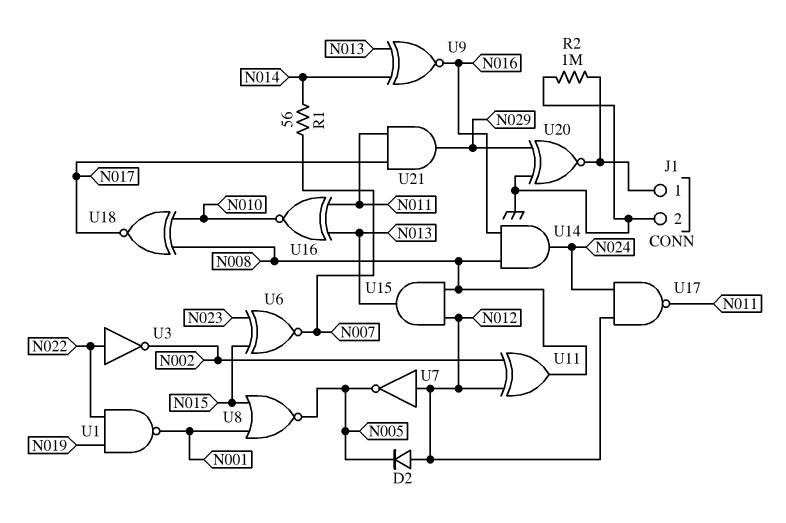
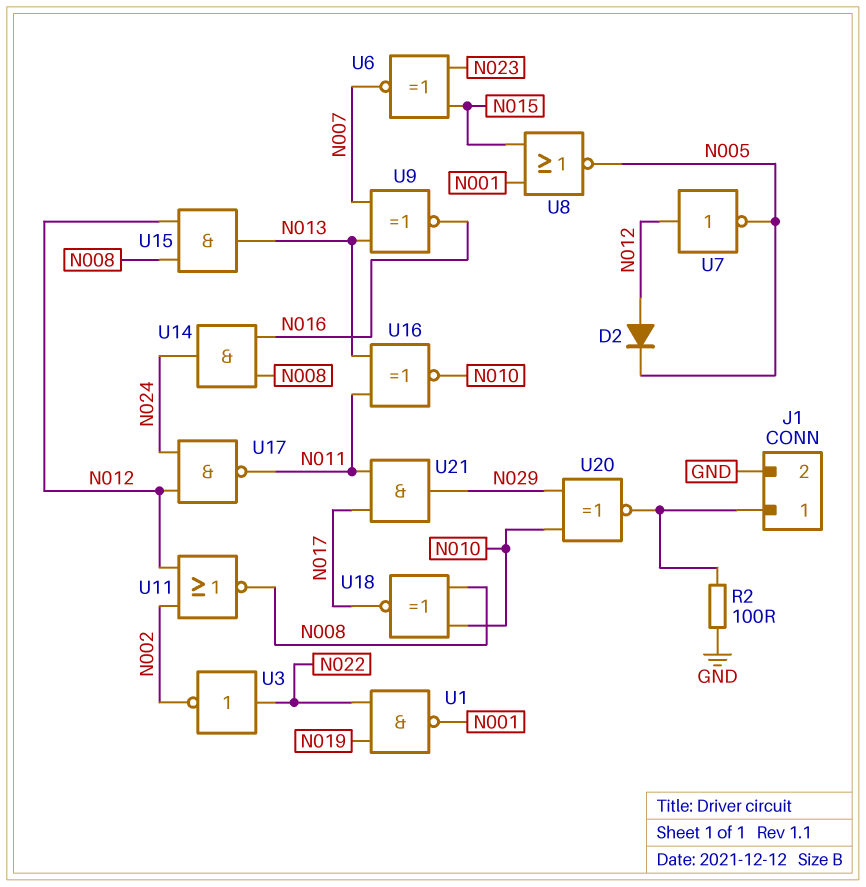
R1: 56 (N007, N014) -> none
R2: 1M (GND, J1/1) -> 100 (GND, J1/1)
U9: XNOR (in N013, in N014, out N016) -> XNOR (in N007, in N013, out N016)
U11: XOR (in N002, in N012, out N008) -> NOR (in N002, in N012, out N008)
U20: XNOR (in GND, in N029, out J1/1) -> XNOR (in N010, in N029, out J1/1)

